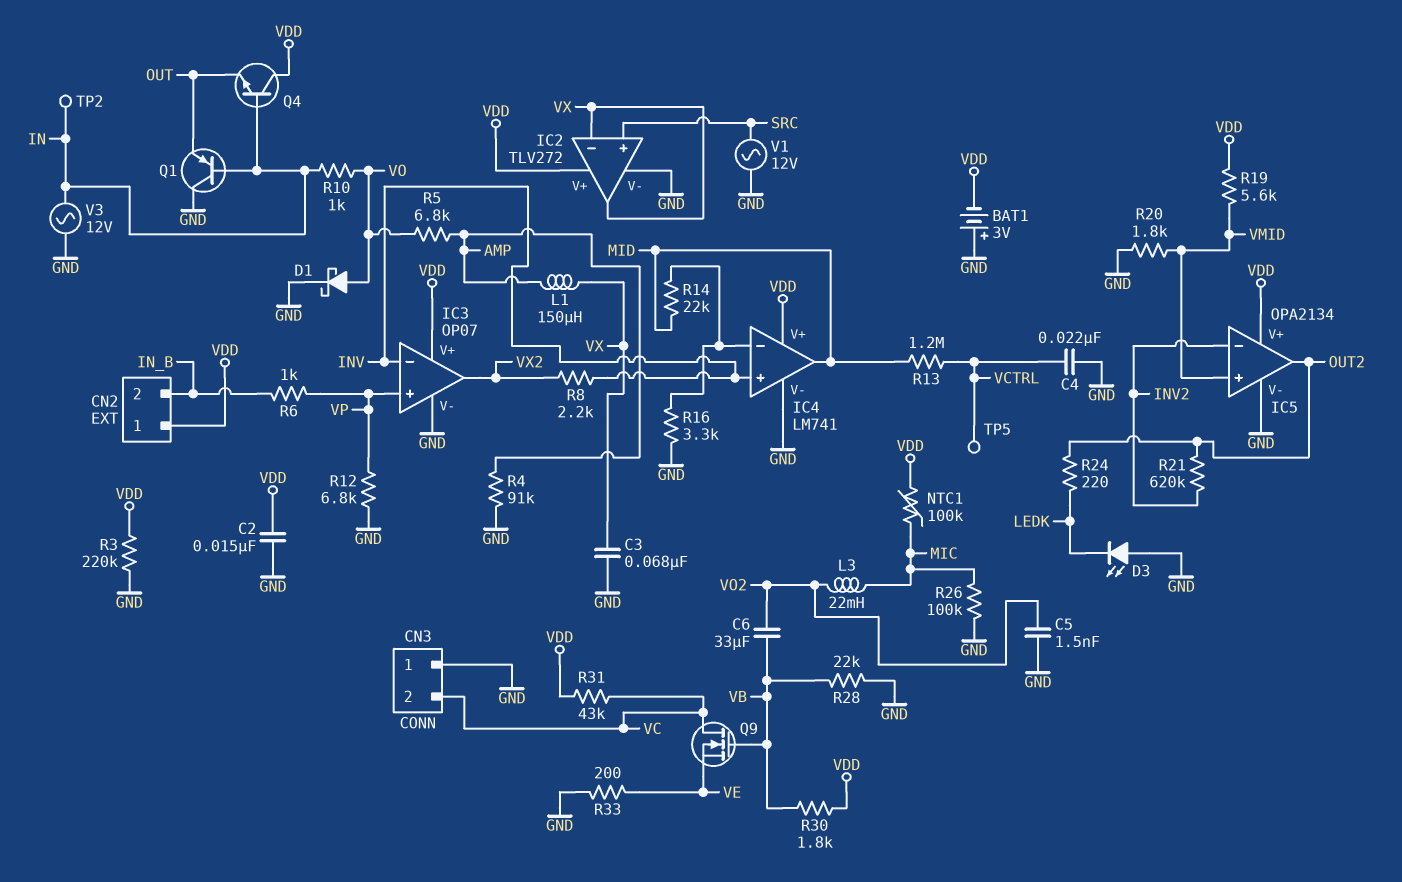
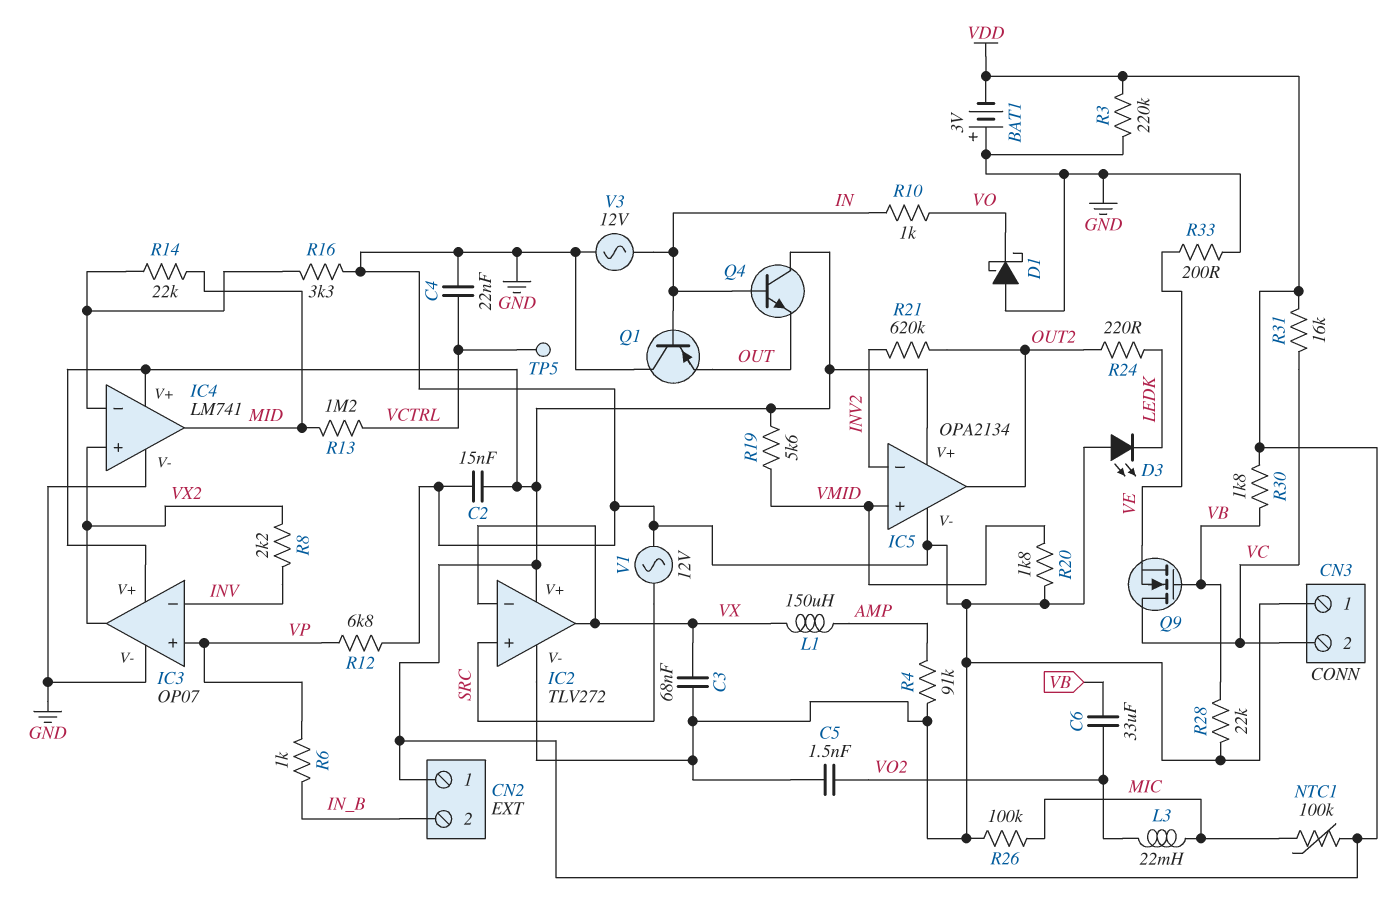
D1: schottky (A VO, K GND) -> schottky (A GND, K VO)
IC4 pin in+: INV -> VX2
R5: 6.8k (AMP, VO) -> none
R31: 43k (VC, VDD) -> 16k (VC, VDD)
TP2: test point (IN) -> none

